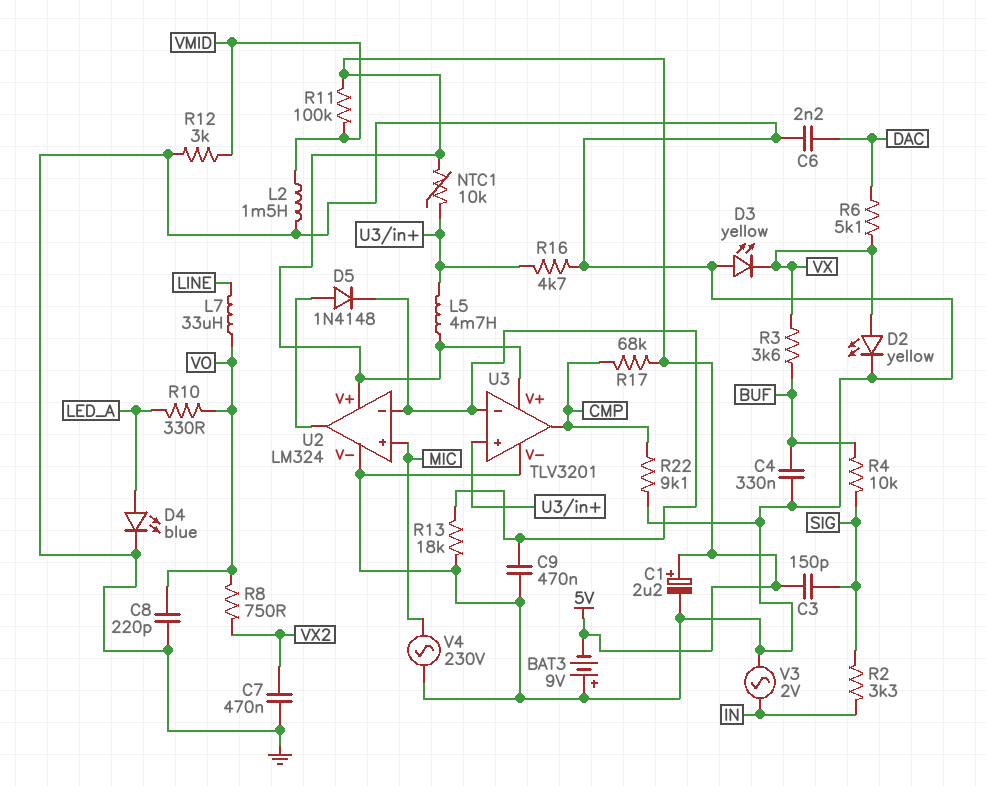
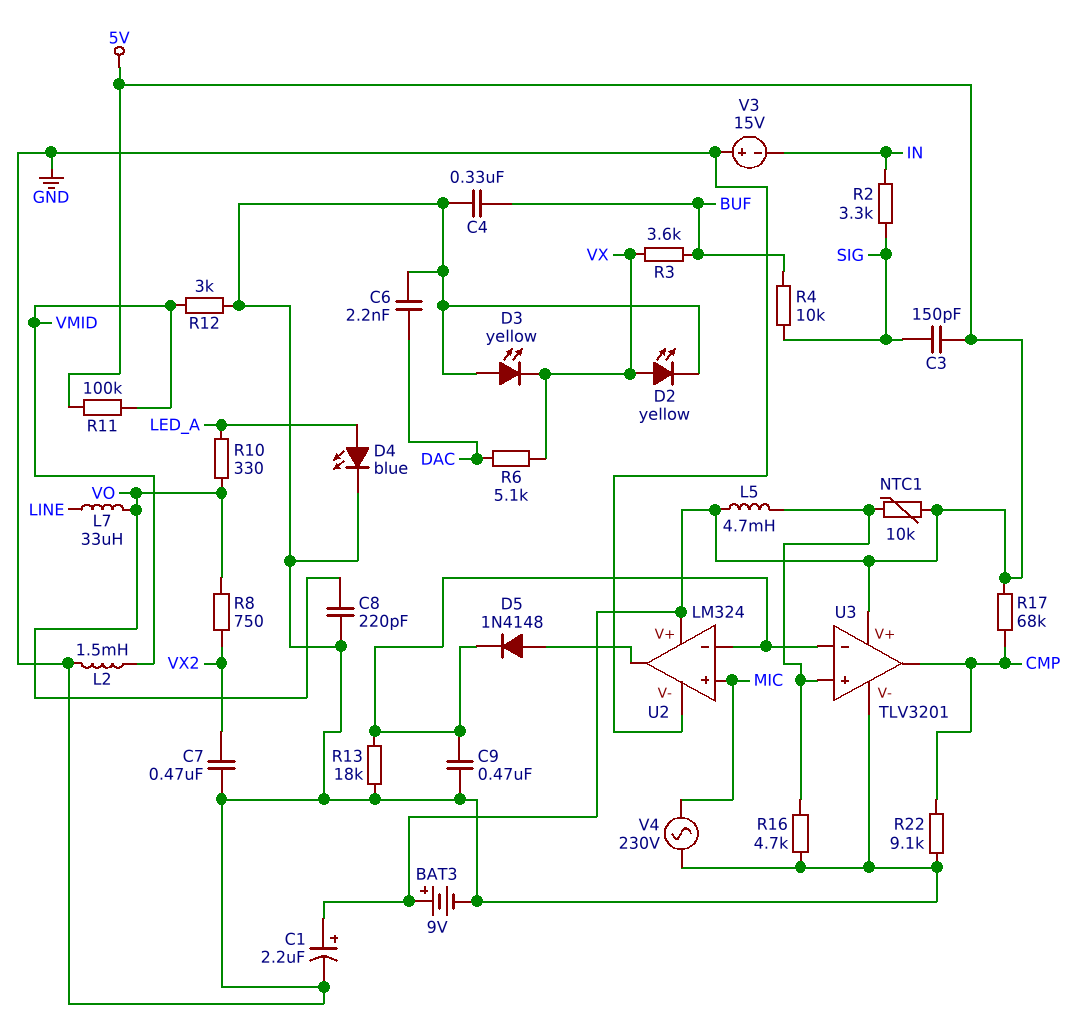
BAT3: 9V (plus GND, minus 5V) -> 9V (plus 5V, minus GND)
V3: AC 2V (GND, IN) -> 15V (plus GND, minus IN)

